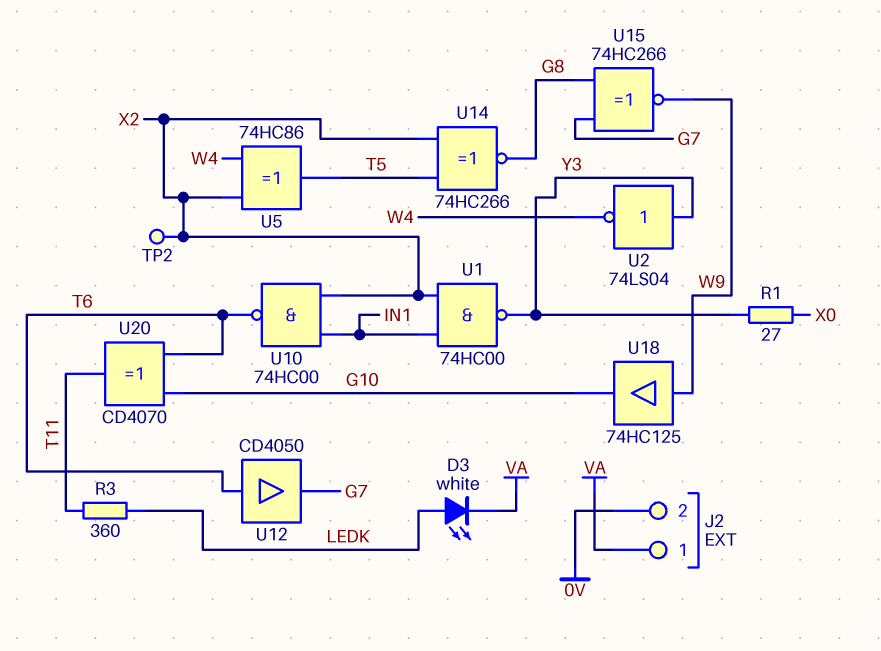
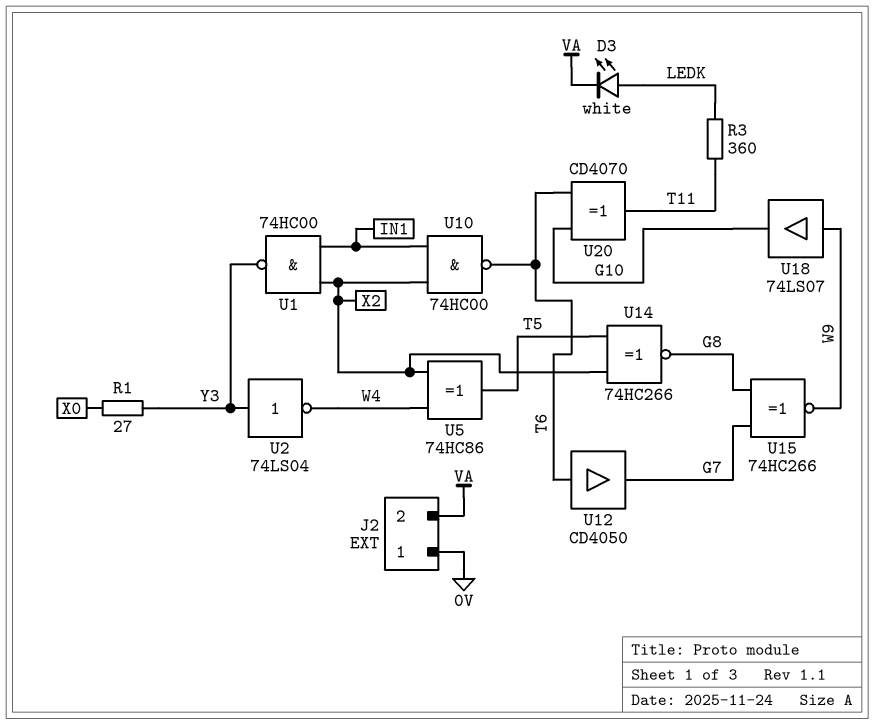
J2 pin 1: VA -> 0V
J2 pin 2: 0V -> VA
TP2: test point (X2) -> none
U18: buffer 74HC125 (in W9, out G10) -> buffer 74LS07 (in W9, out G10)

